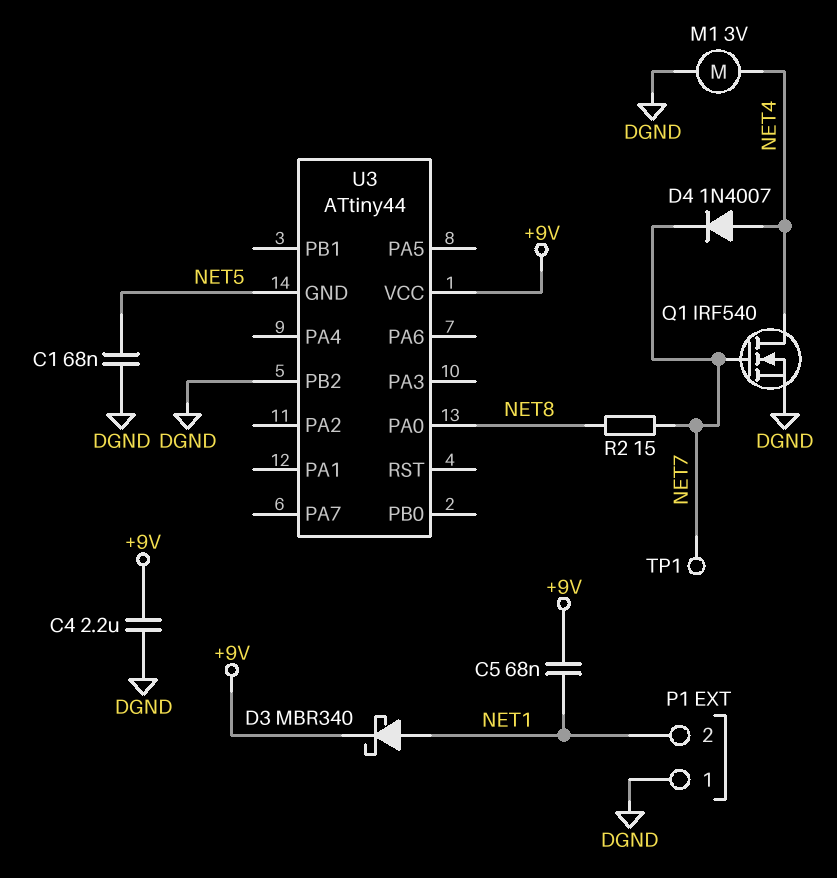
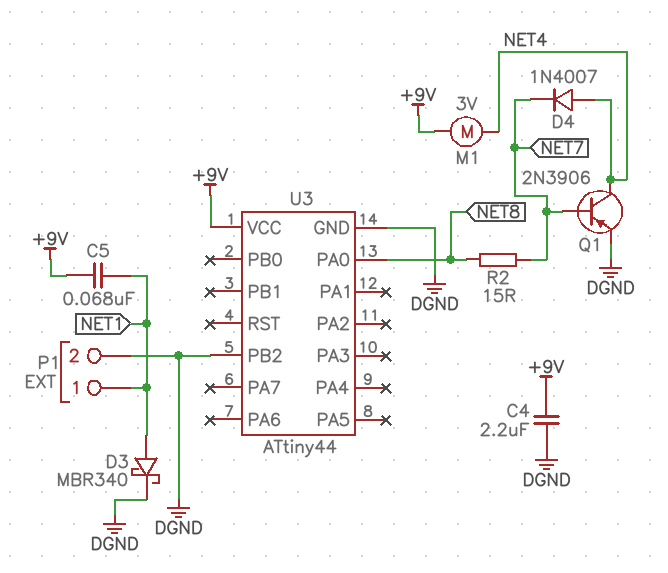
C1: 68nF (DGND, NET5) -> none
D3: schottky MBR340 (A NET1, K +9V) -> schottky MBR340 (A NET1, K DGND)
M1: motor 3V (DGND, NET4) -> motor 3V (+9V, NET4)
P1 pin 1: DGND -> NET1
P1 pin 2: NET1 -> DGND
Q1: NMOS IRF540 (G NET7, D NET4, S DGND) -> PNP 2N3906 (B NET7, C NET4, E DGND)
TP1: test point (NET7) -> none
U3 pin GND: NET5 -> DGND

